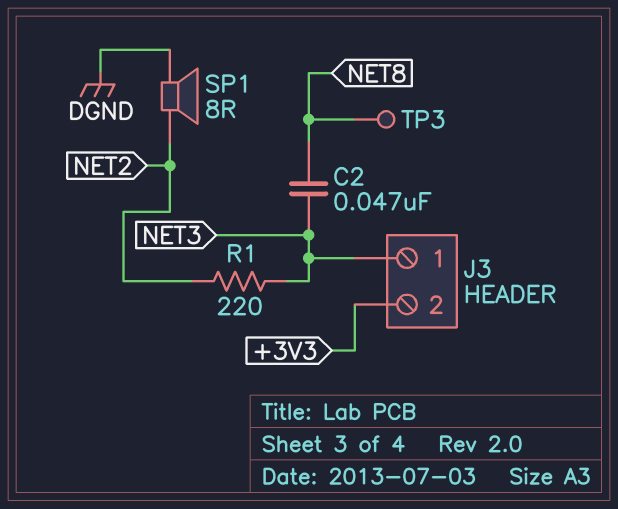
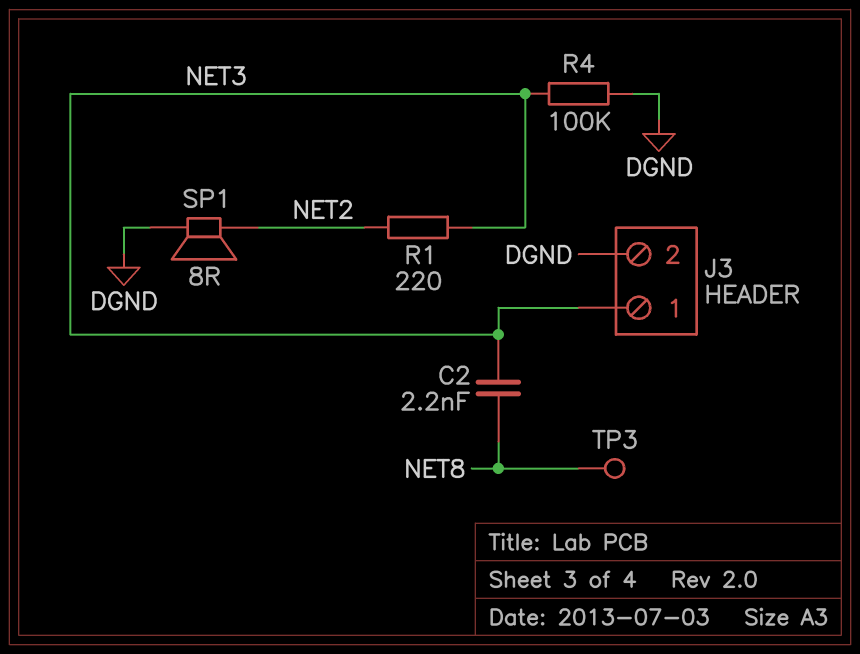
C2: 47nF (NET3, NET8) -> 2.2nF (NET3, NET8)
J3 pin 2: +3V3 -> DGND
R4: none -> 100k (DGND, NET3)

